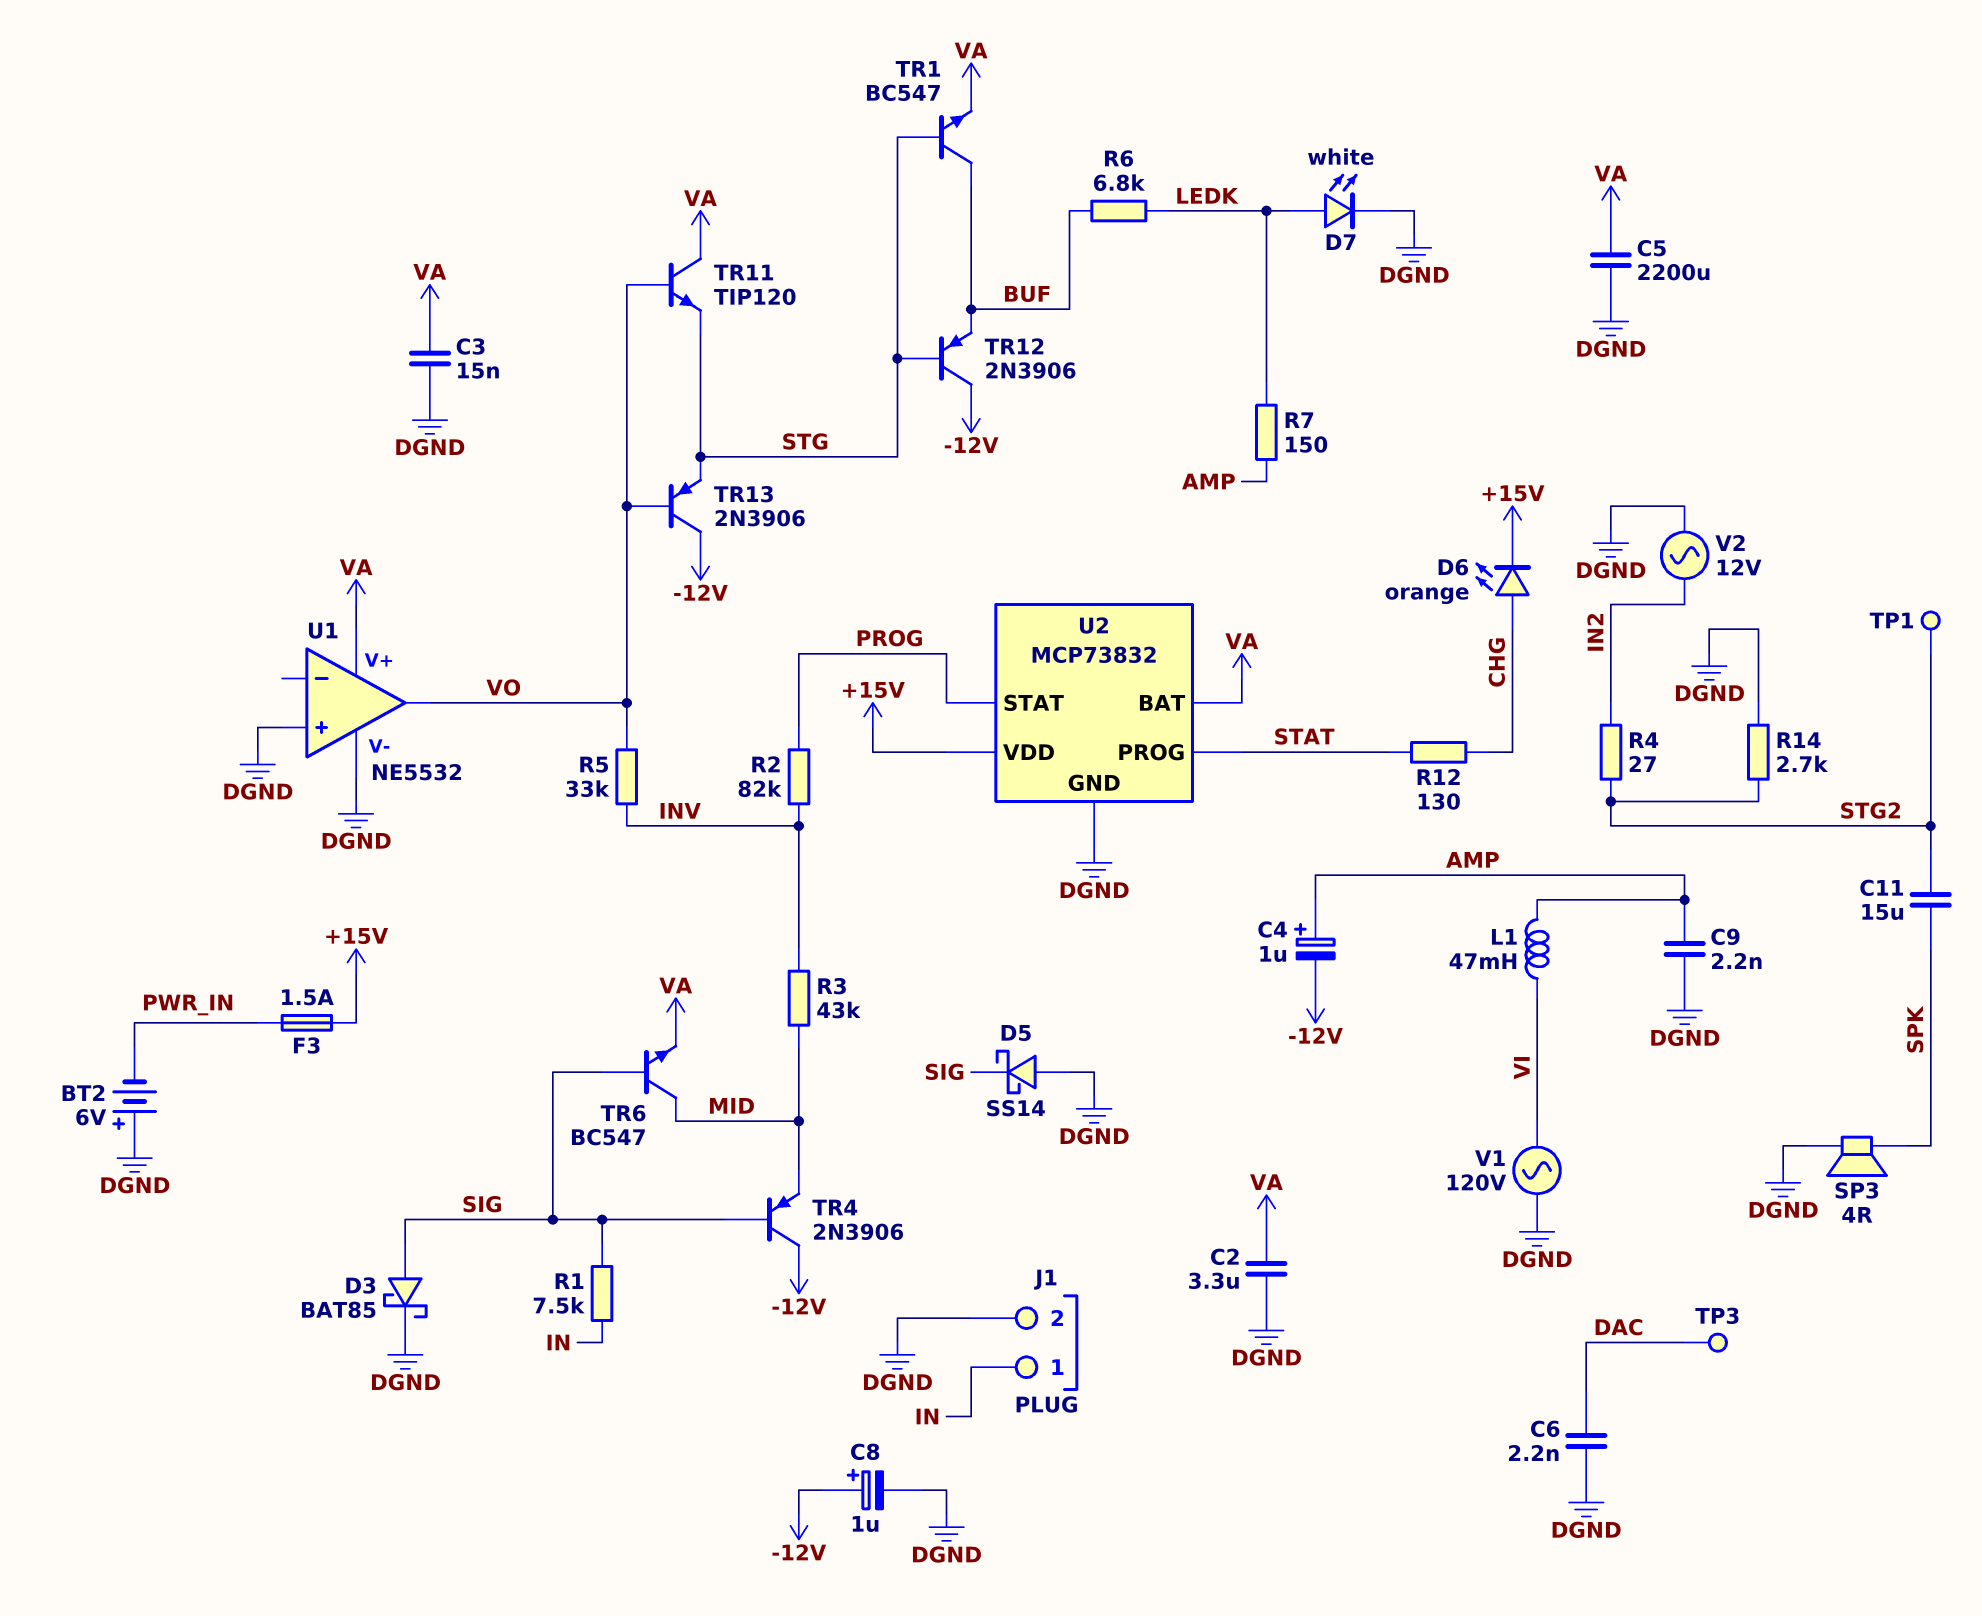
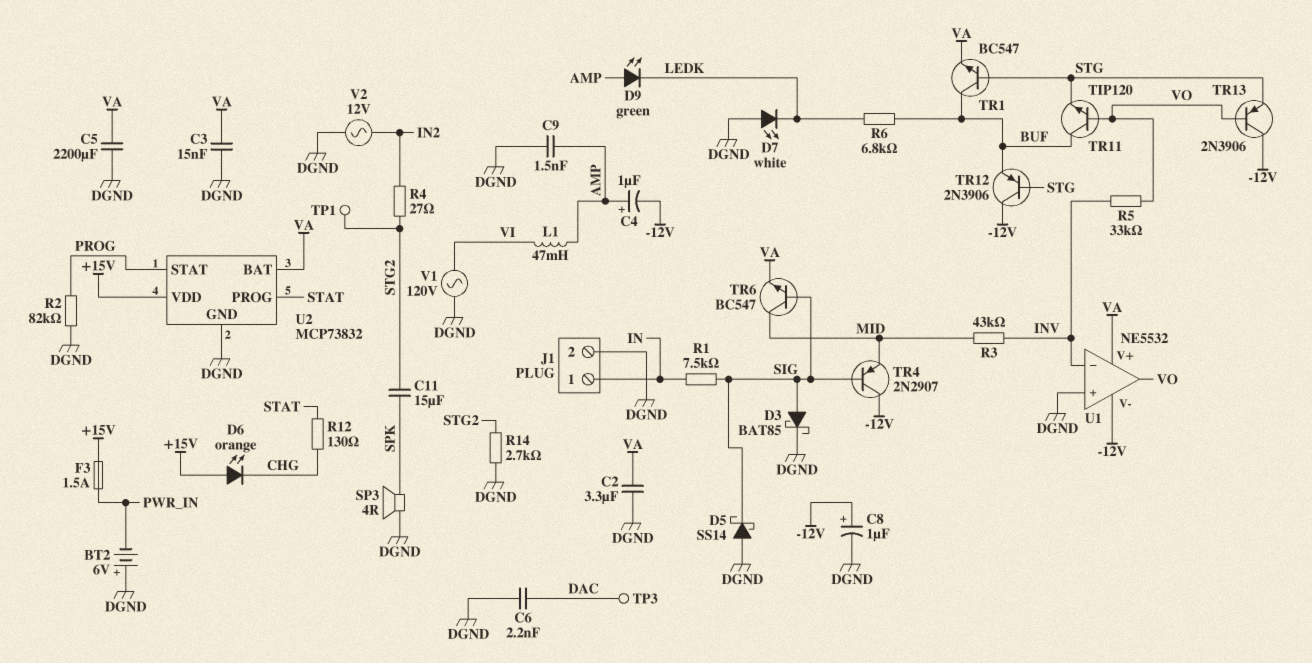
C9: 2.2nF (AMP, DGND) -> 1.5nF (AMP, DGND)
D6: LED orange (A CHG, K +15V) -> LED orange (A +15V, K CHG)
D7: LED white (A LEDK, K DGND) -> LED white (A DGND, K LEDK)
D9: none -> LED green (A AMP, K LEDK)
R2: 82k (INV, PROG) -> 82k (DGND, PROG)
R7: 150 (AMP, LEDK) -> none
TR4: PNP 2N3906 (B SIG, C -12V, E MID) -> PNP 2N2907 (B SIG, C -12V, E MID)
TR11: NPN TIP120 (B VO, C VA, E STG) -> NPN TIP120 (B VO, C BUF, E STG)
U1 pin V-: DGND -> -12V
U1 pin in-: none -> INV

